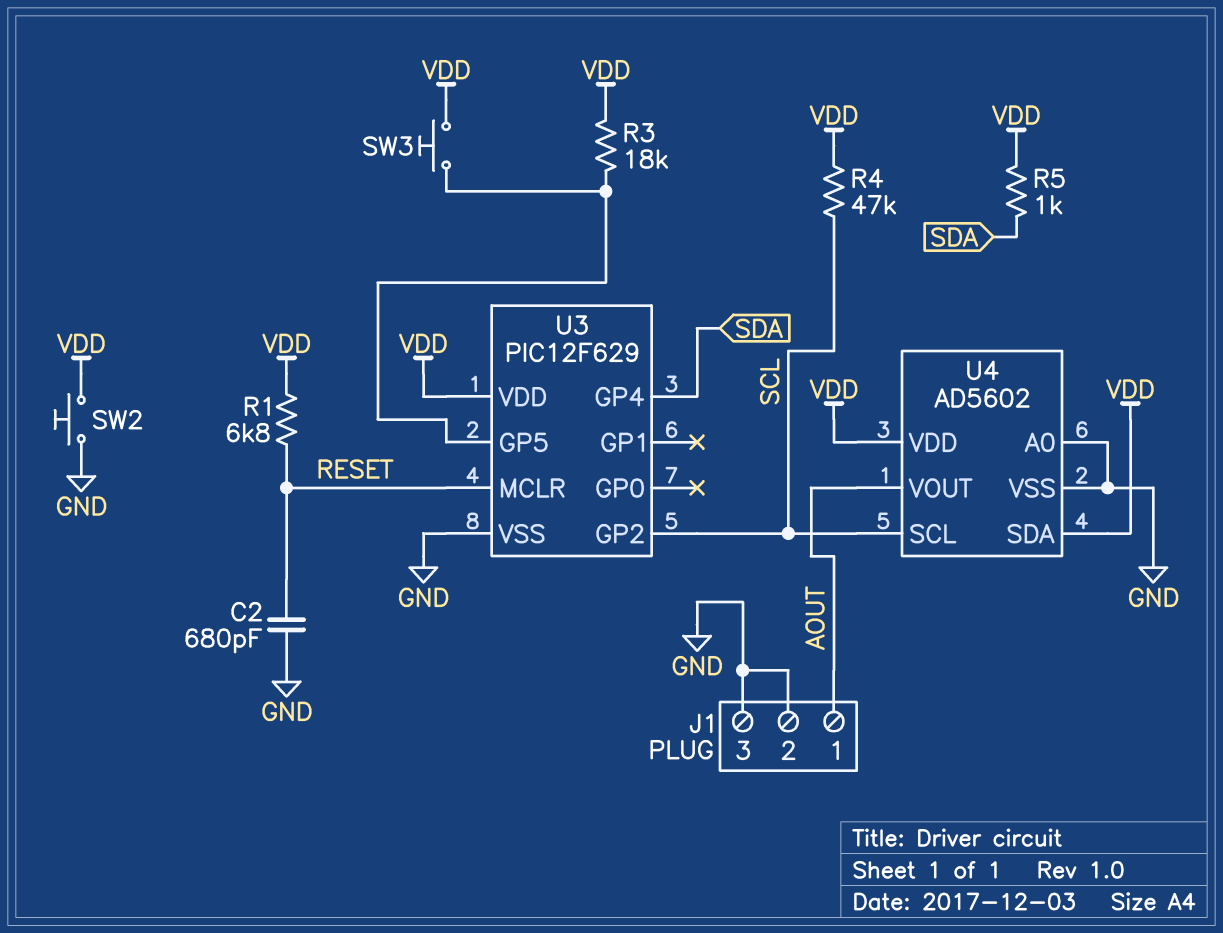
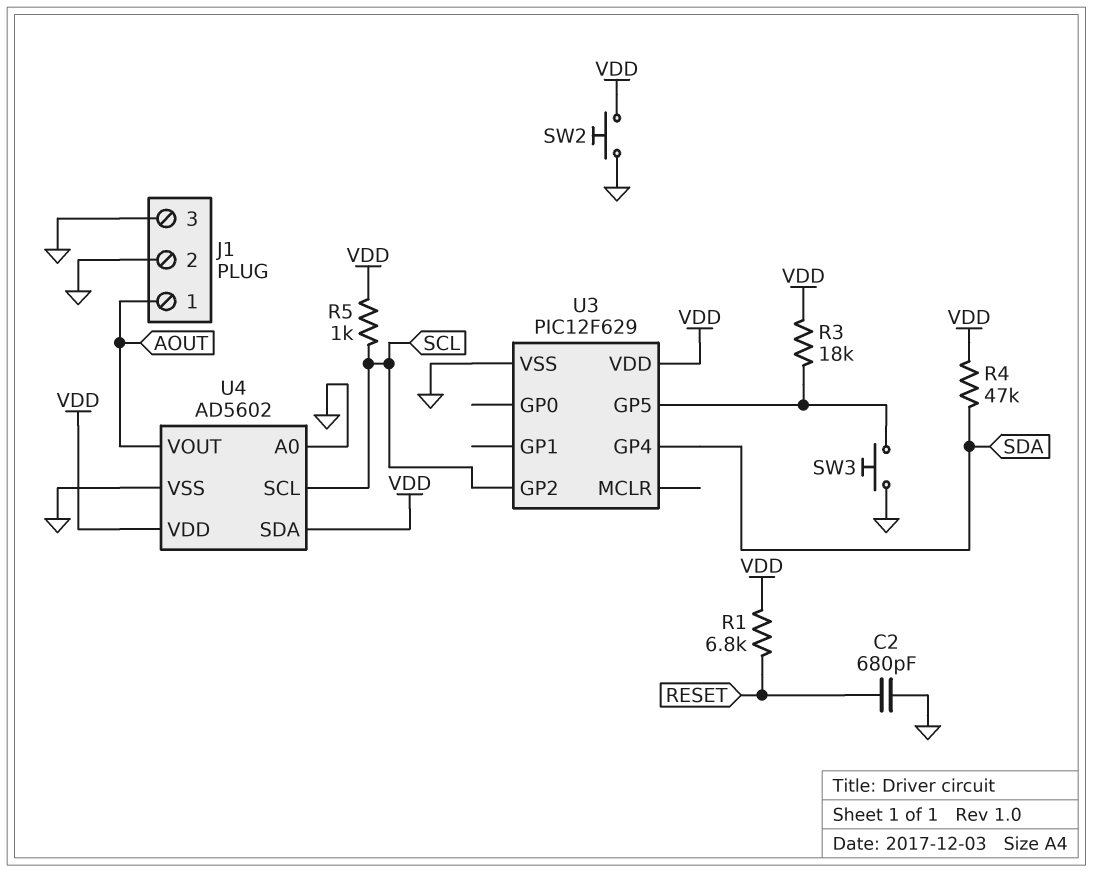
R4: 47k (SCL, VDD) -> 47k (SDA, VDD)
R5: 1k (SDA, VDD) -> 1k (SCL, VDD)
SW3: button (U3/GP5, VDD) -> button (GND, U3/GP5)
U3 pin MCLR: RESET -> none

